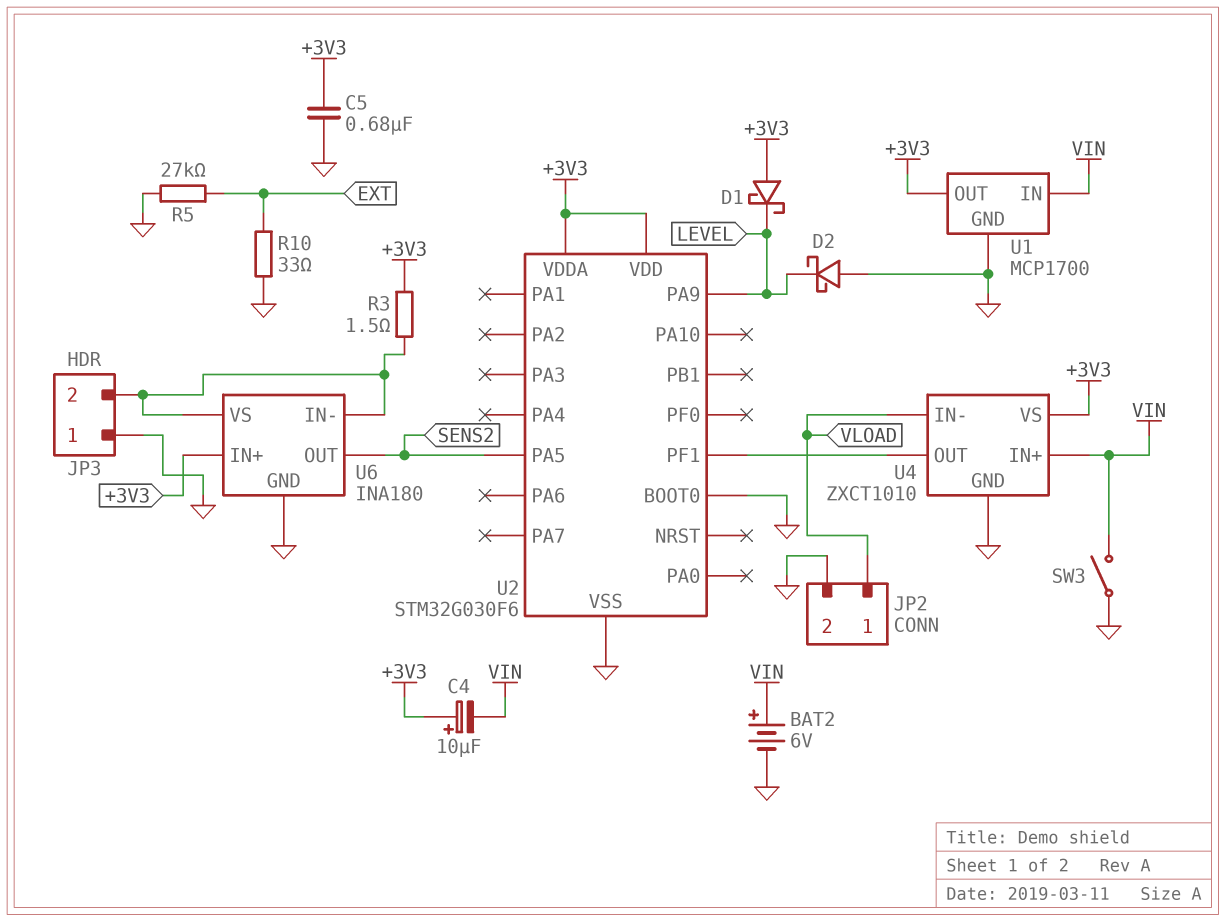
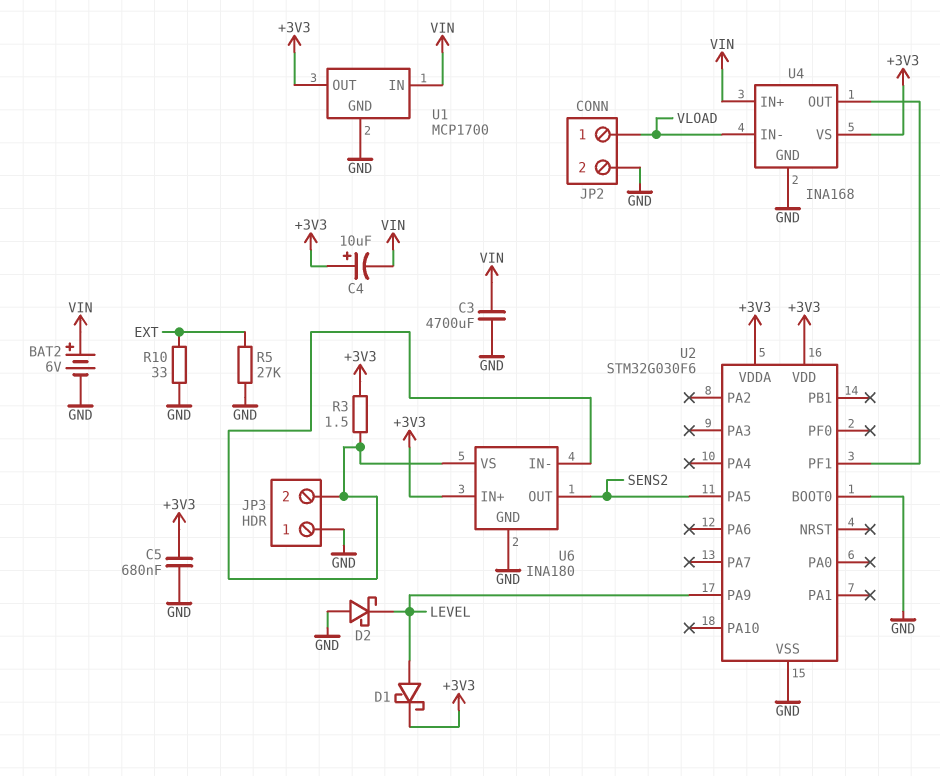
C3: none -> 4700uF (GND, VIN)
D1: schottky (A +3V3, K LEVEL) -> schottky (A LEVEL, K +3V3)
SW3: switch (GND, VIN) -> none
U4: ZXCT1010 -> INA168

